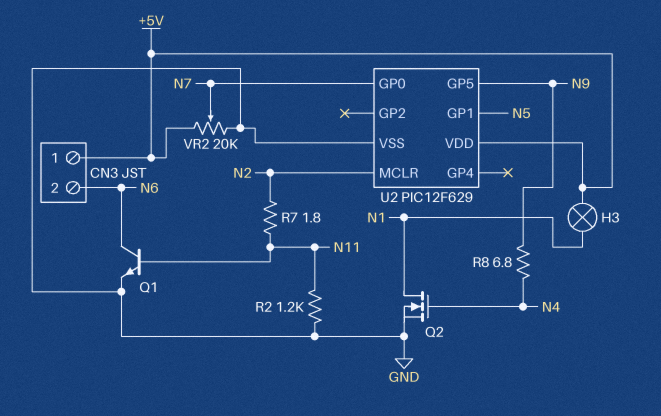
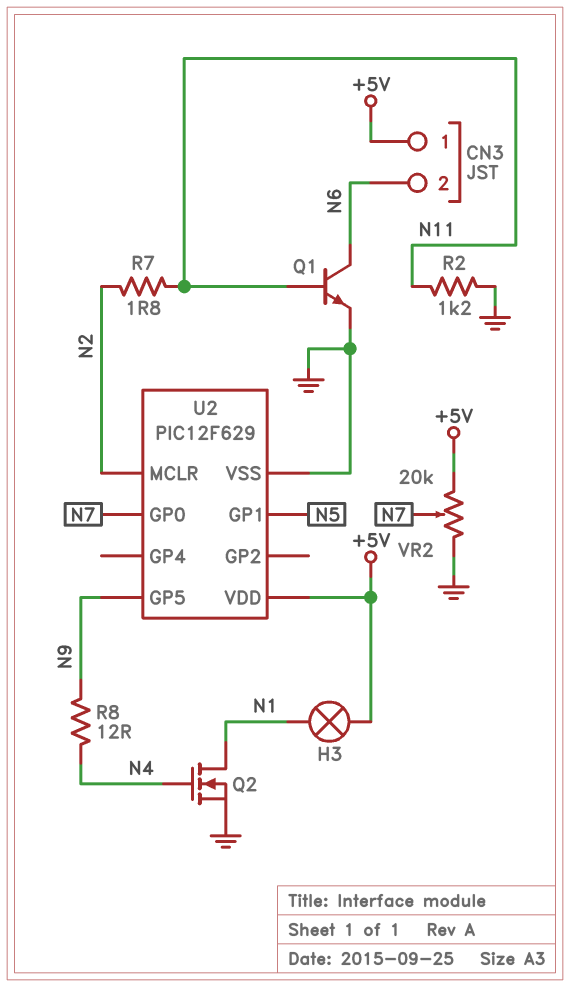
R8: 6.8 (N4, N9) -> 12 (N4, N9)

